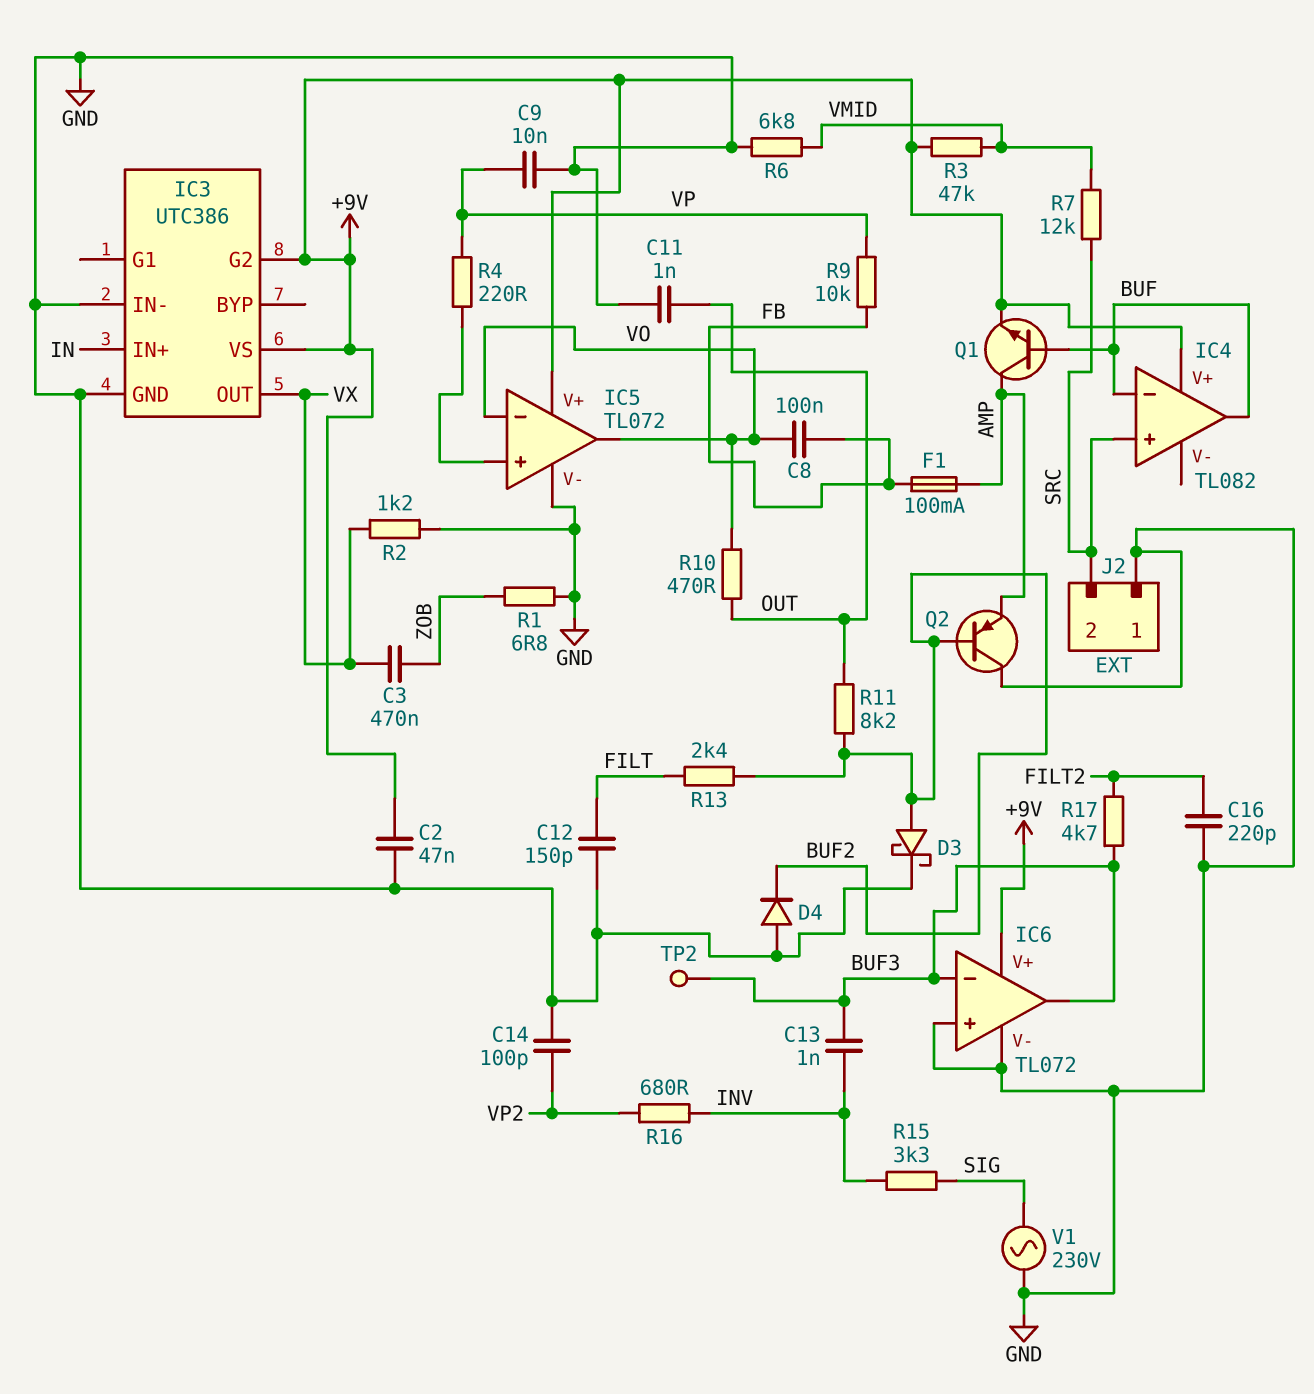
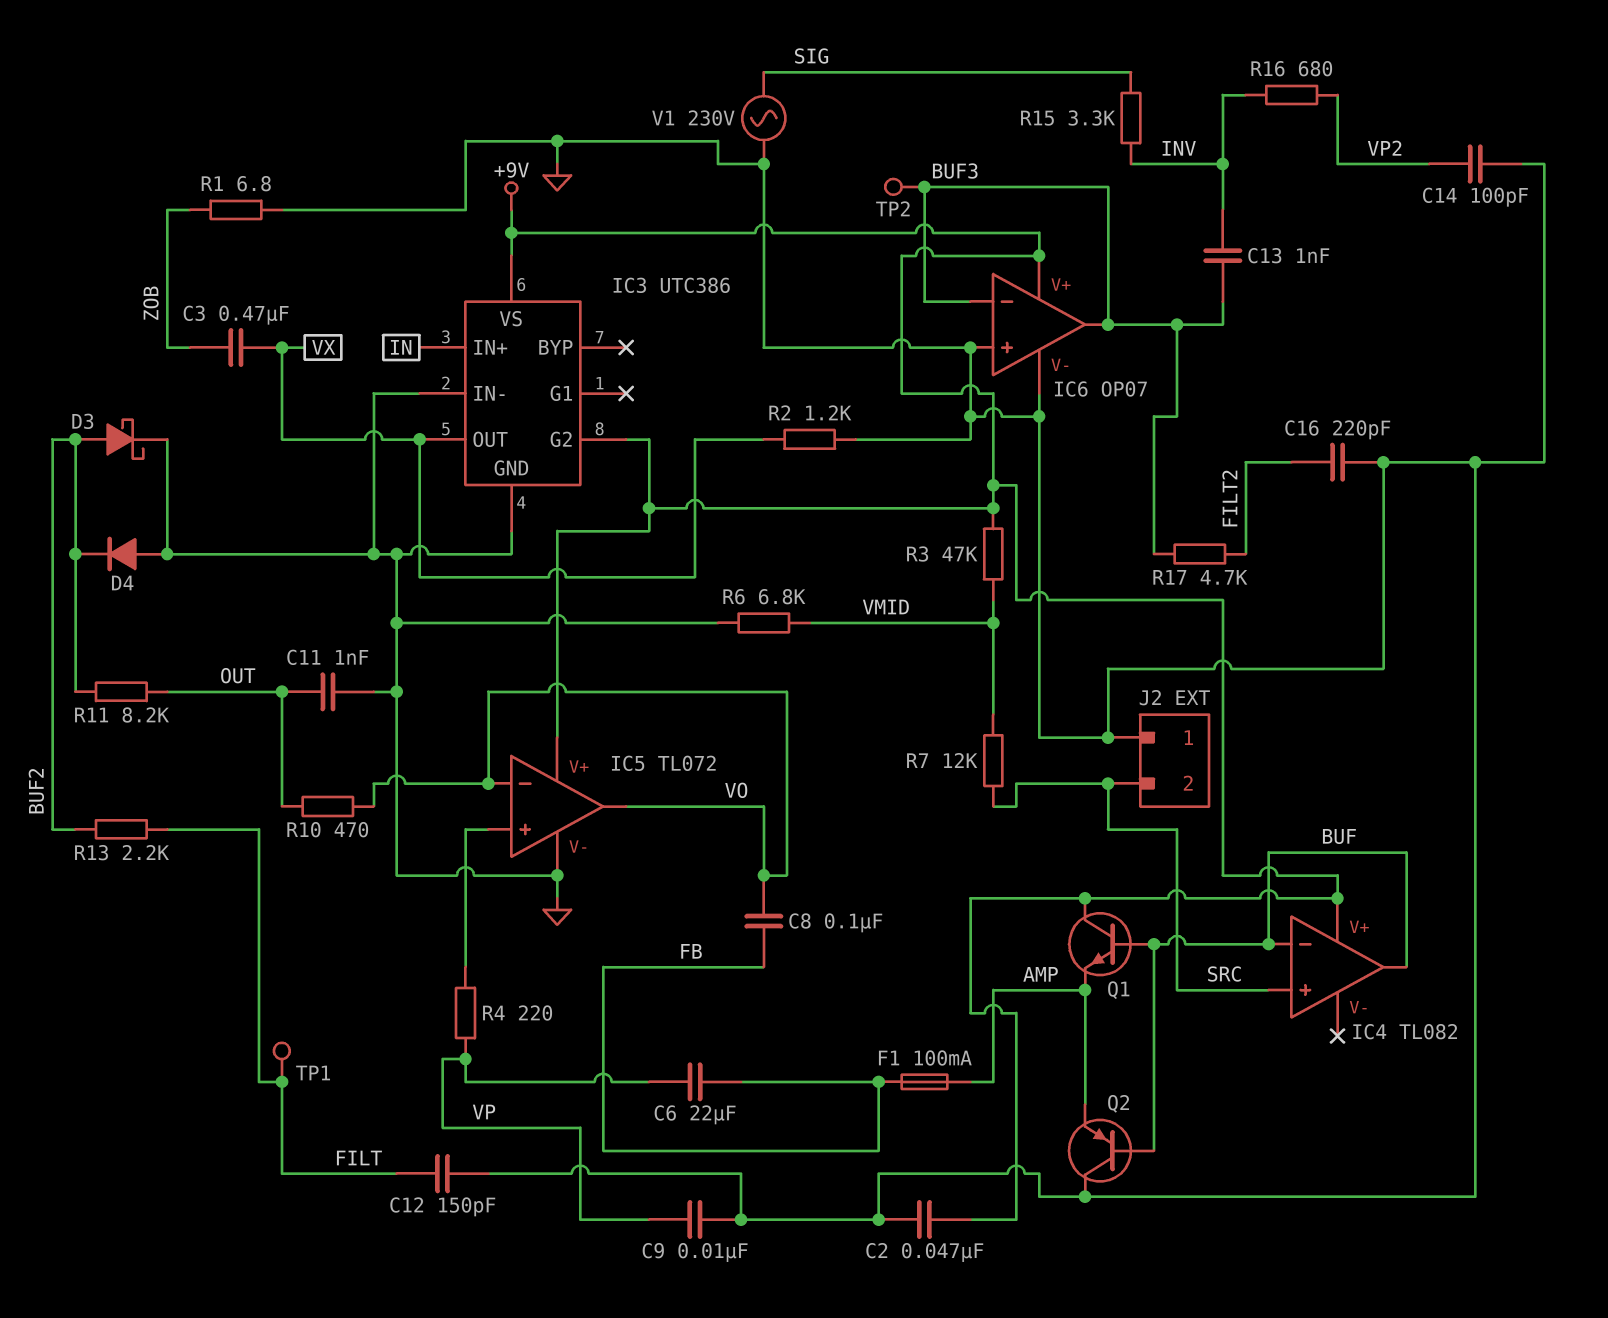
C6: none -> 22uF (FB, VP)
IC6: TL072 -> OP07
Q1: NPN (B BUF, C AMP, E +9V) -> NPN (B BUF, C +9V, E AMP)
Q2: PNP (B BUF2, C GND, E AMP) -> PNP (B BUF, C GND, E AMP)
R9: 10k (FB, VP) -> none
R13: 2.4k (BUF2, FILT) -> 2.2k (BUF2, FILT)
TP1: none -> test point (FILT)

